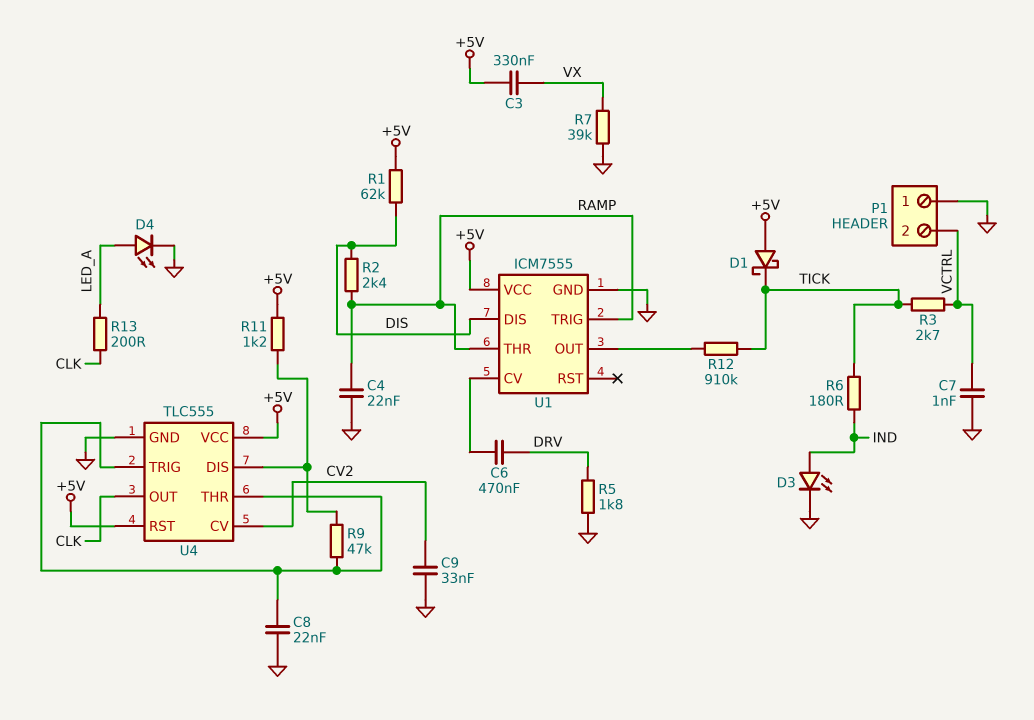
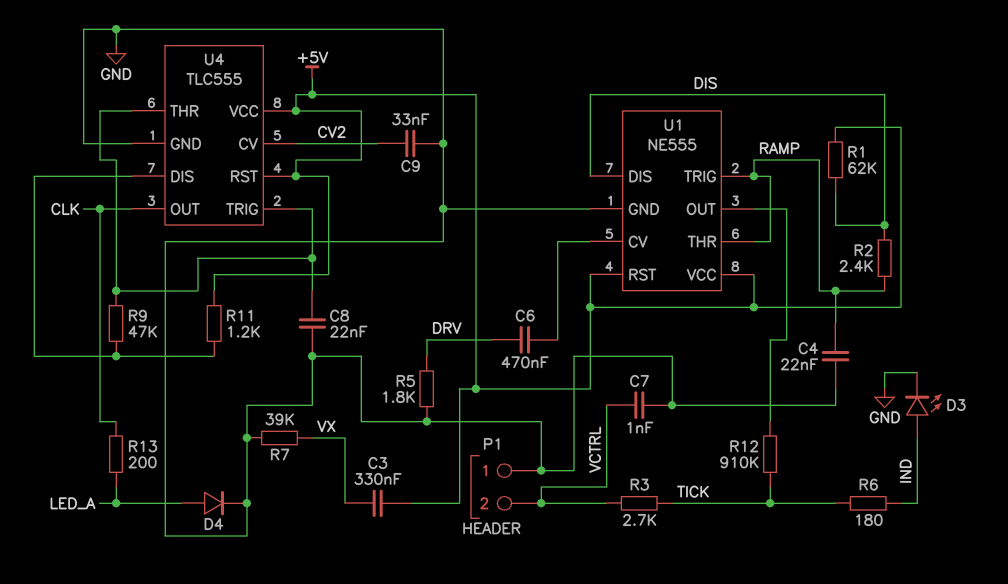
D1: schottky (A +5V, K TICK) -> none
D4: LED (A LED_A, K GND) -> diode (A LED_A, K GND)
U1: ICM7555 -> NE555
U1 pin RST: none -> +5V

